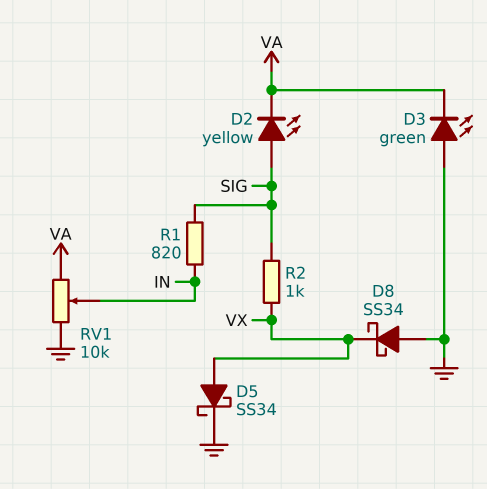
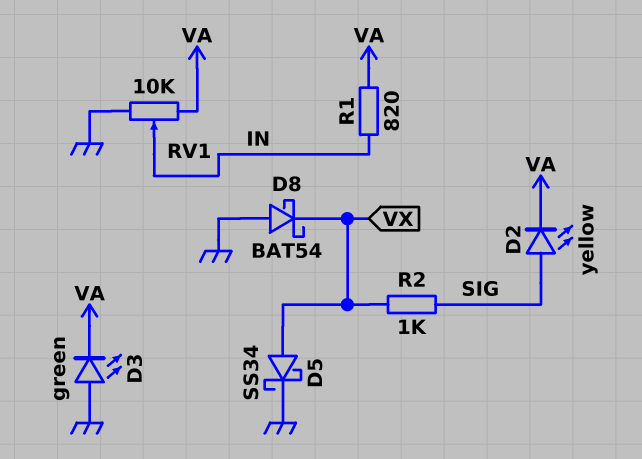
D8: schottky SS34 (A GND, K VX) -> schottky BAT54 (A GND, K VX)
R1: 820 (IN, SIG) -> 820 (IN, VA)

